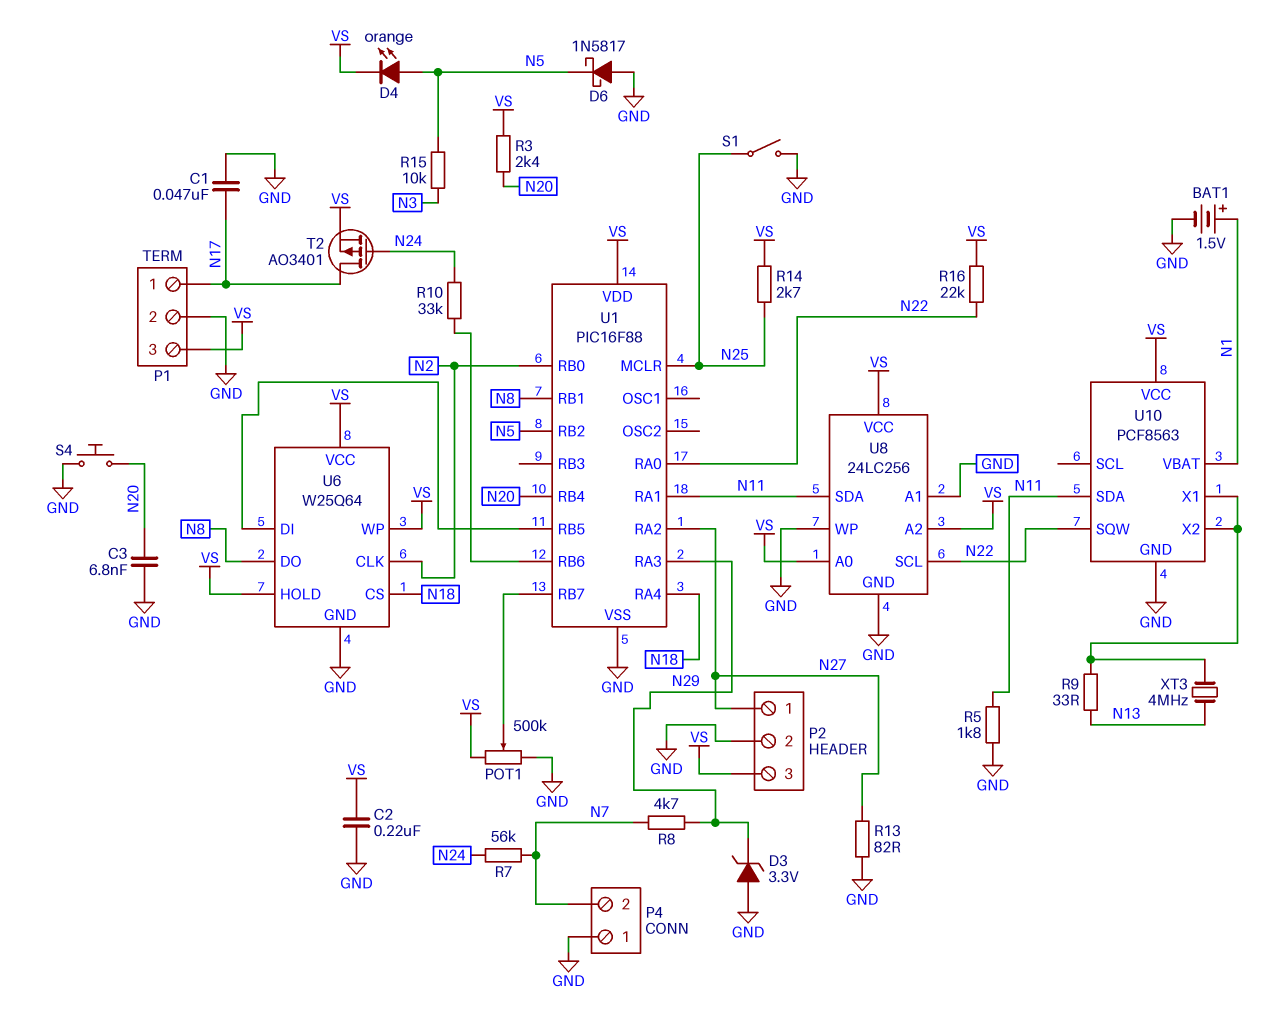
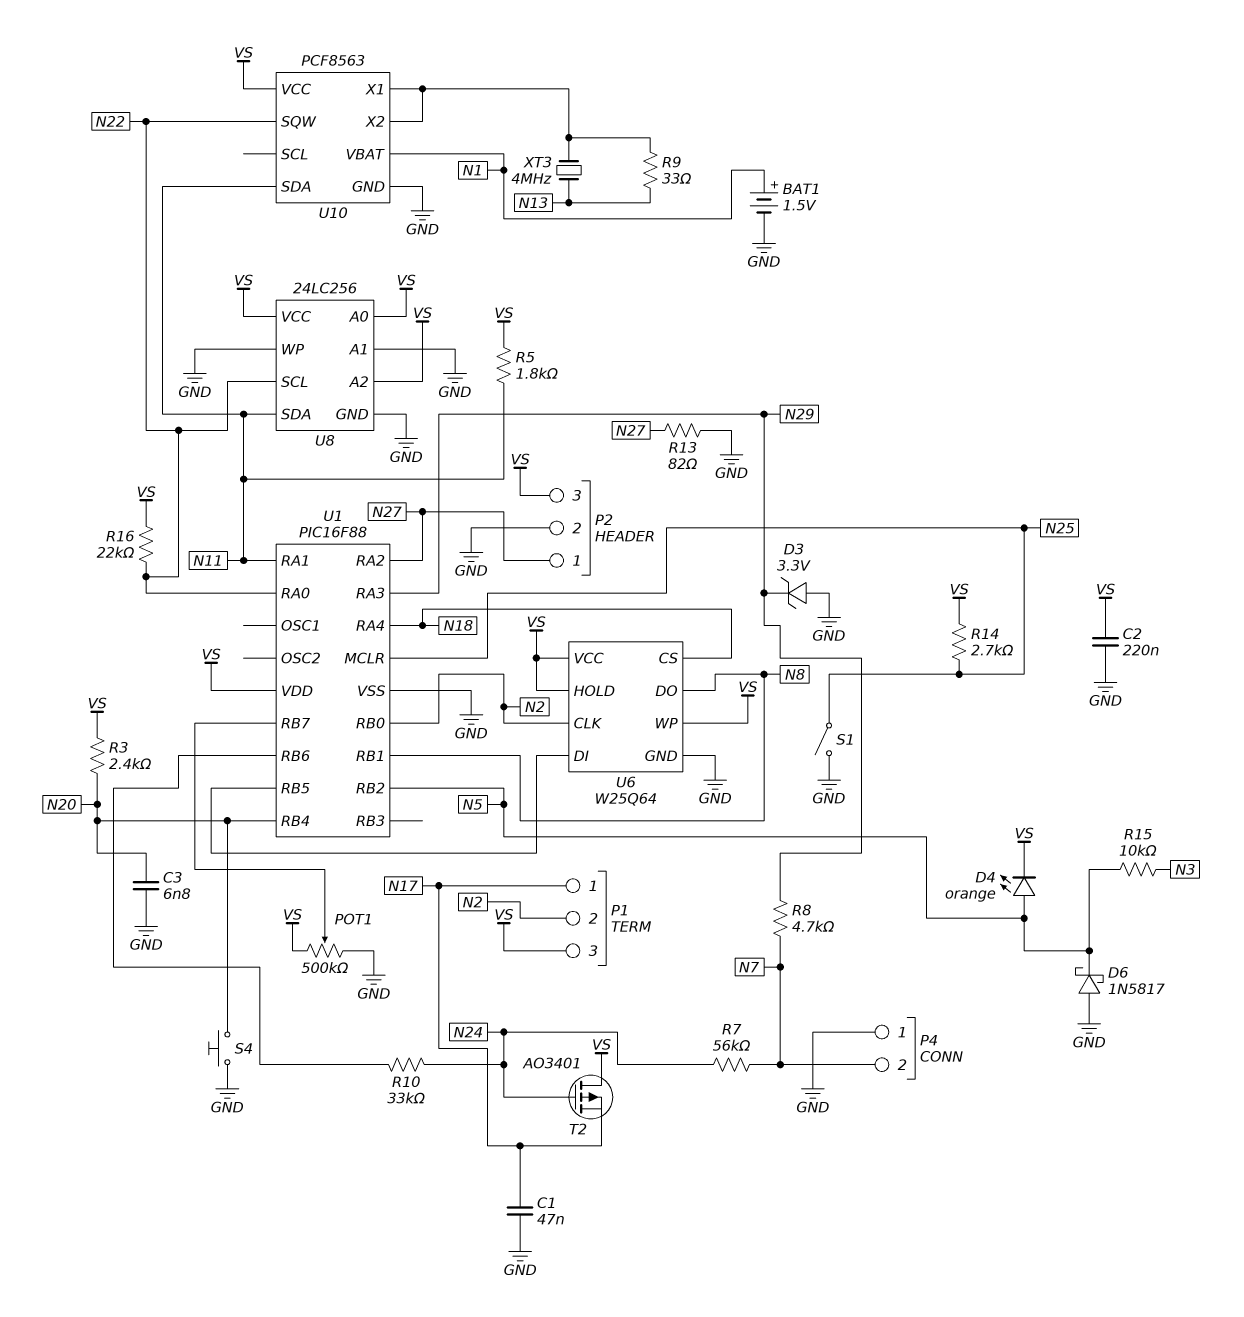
P1 pin 2: GND -> N2
R5: 1.8k (GND, N11) -> 1.8k (N11, VS)
T2: PMOS AO3401 (G N24, D N17, S VS) -> PMOS AO3401 (G N24, D VS, S N17)

